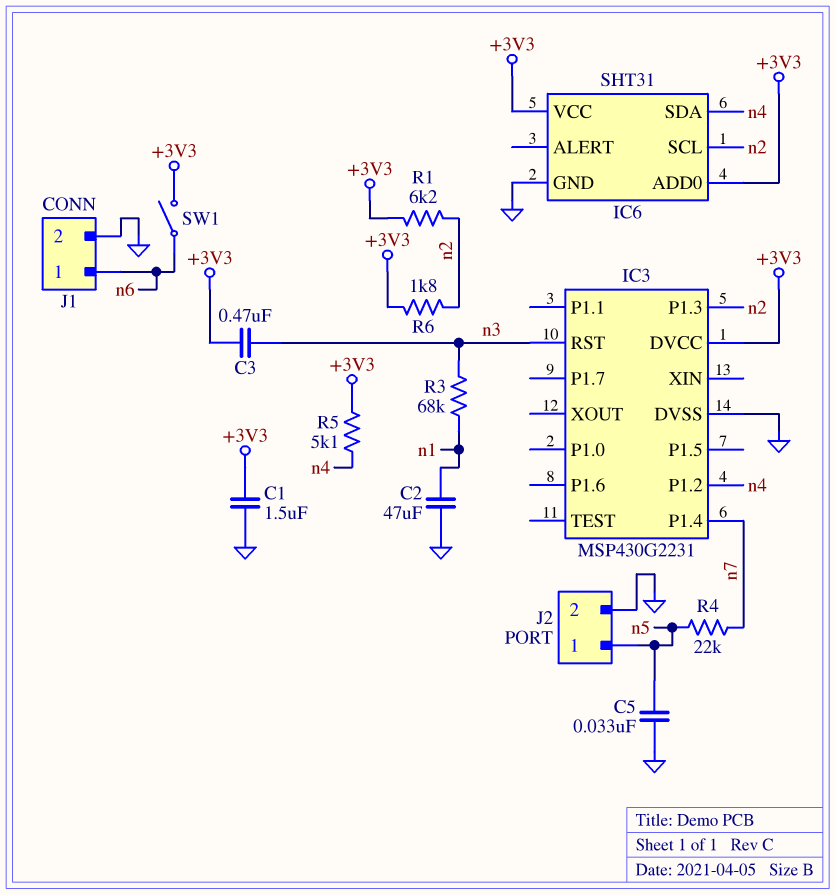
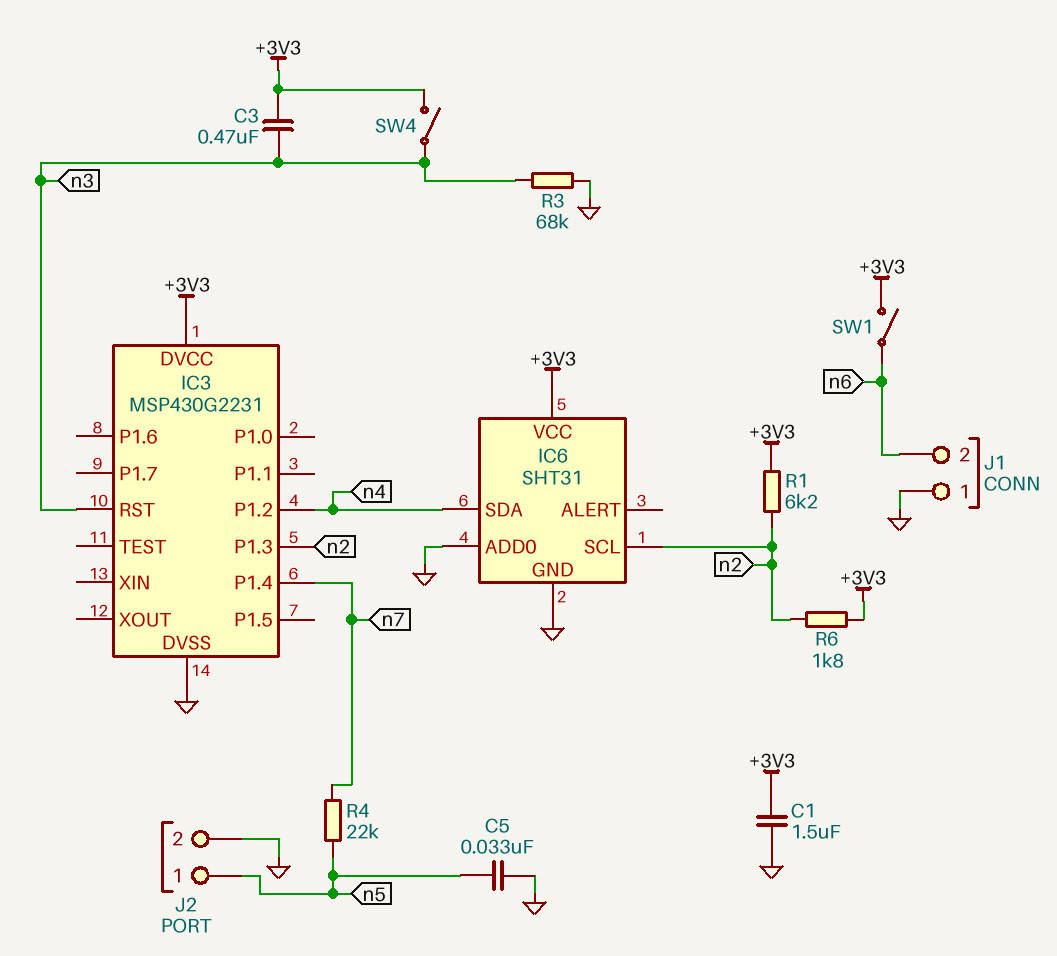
C2: 47uF (GND, n1) -> none
IC6 pin ADD0: +3V3 -> GND
J1 pin 1: n6 -> GND
J1 pin 2: GND -> n6
R3: 68k (n1, n3) -> 68k (GND, n3)
R5: 5.1k (+3V3, n4) -> none
SW4: none -> switch (+3V3, n3)

